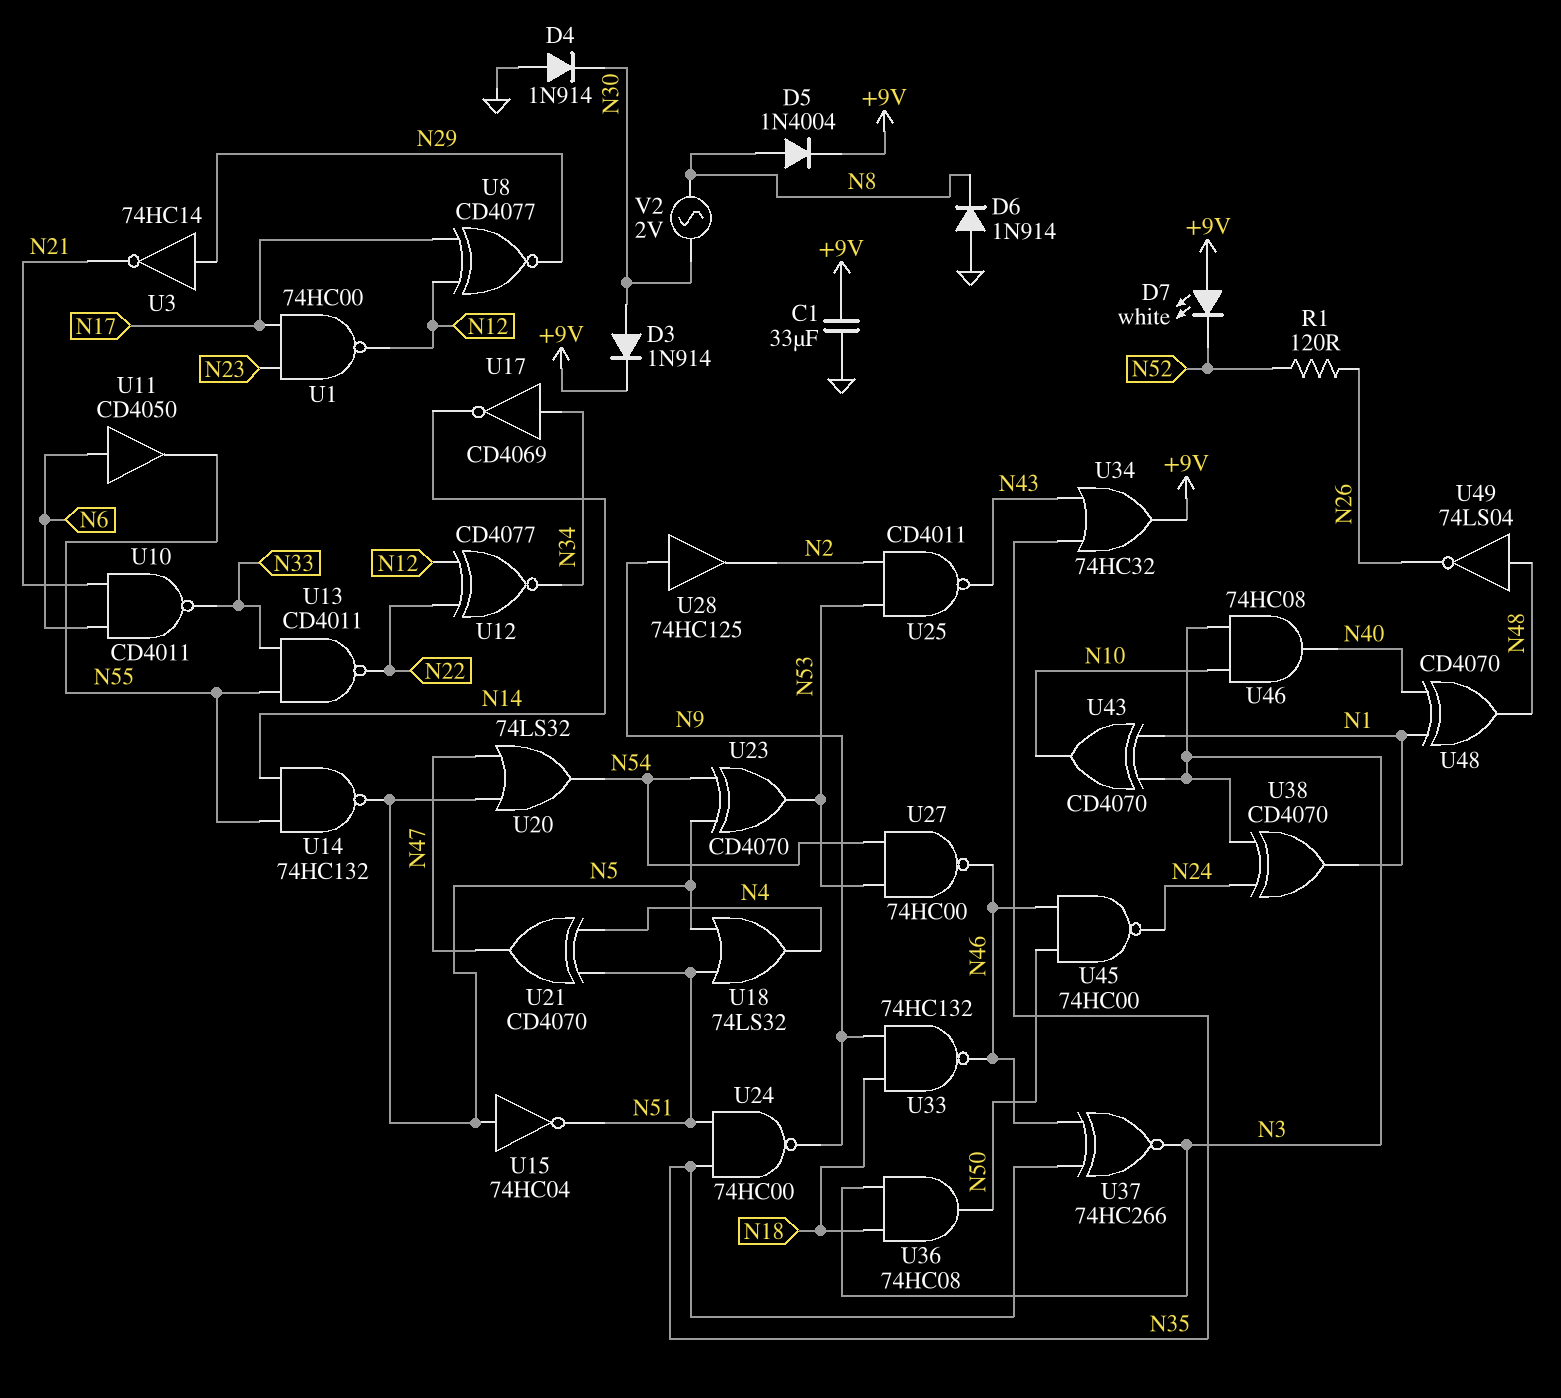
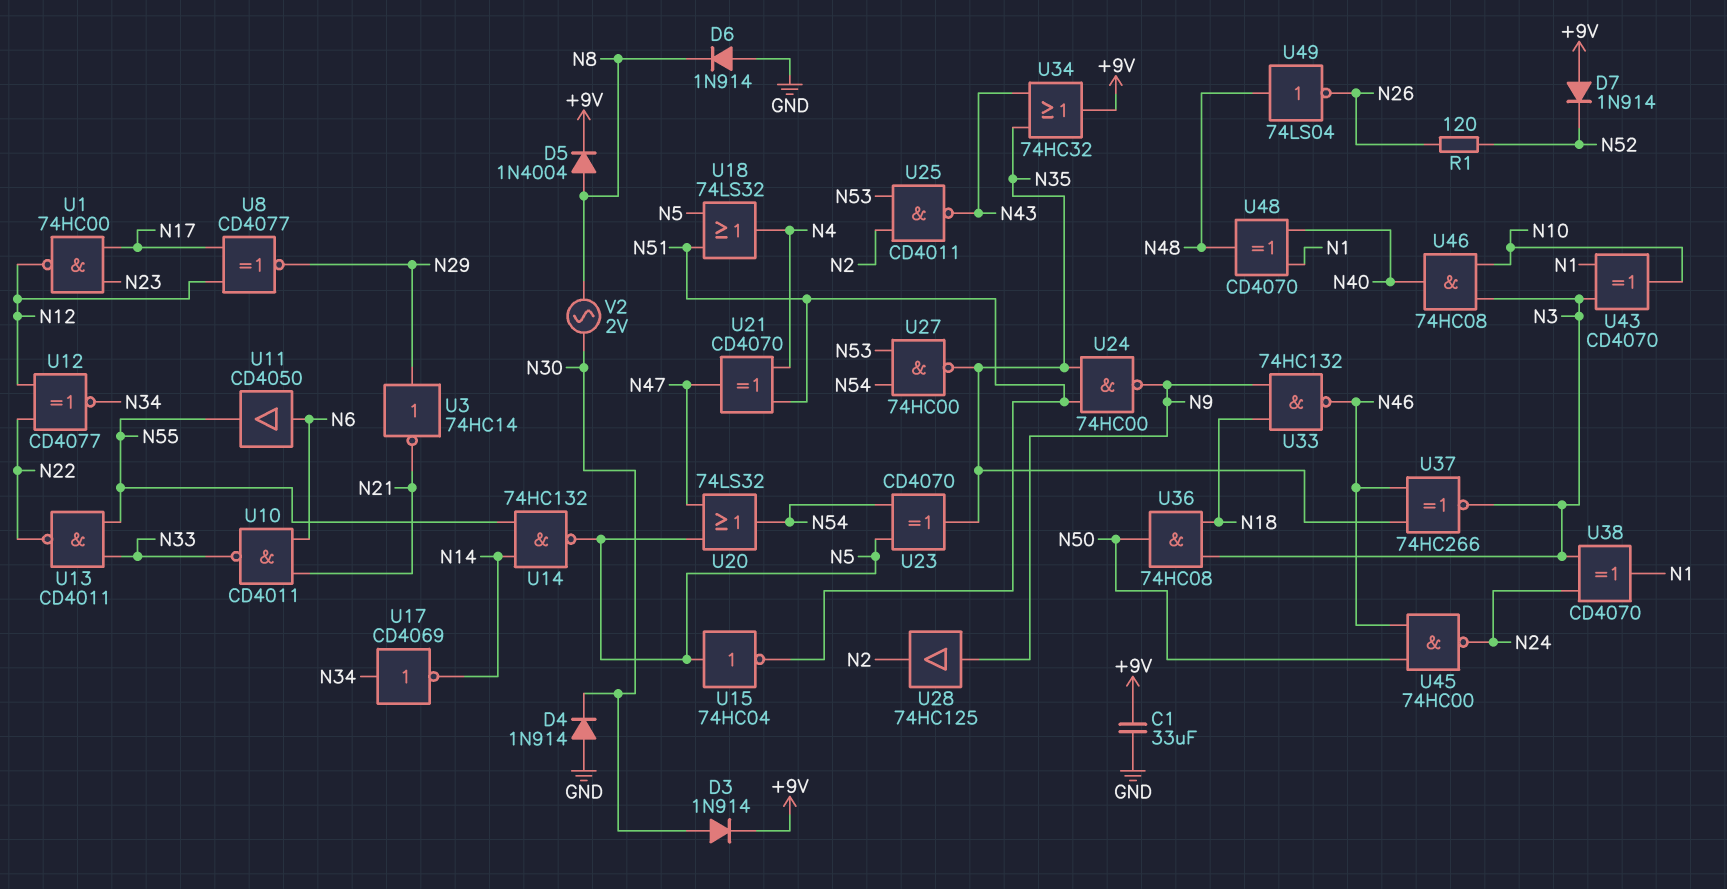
D7: LED white (A +9V, K N52) -> diode 1N914 (A +9V, K N52)
U23: XOR CD4070 (in N5, in N54, out N53) -> XOR CD4070 (in N5, in N54, out N35)
U27: NAND 74HC00 (in N53, in N54, out N46) -> NAND 74HC00 (in N53, in N54, out N35)

